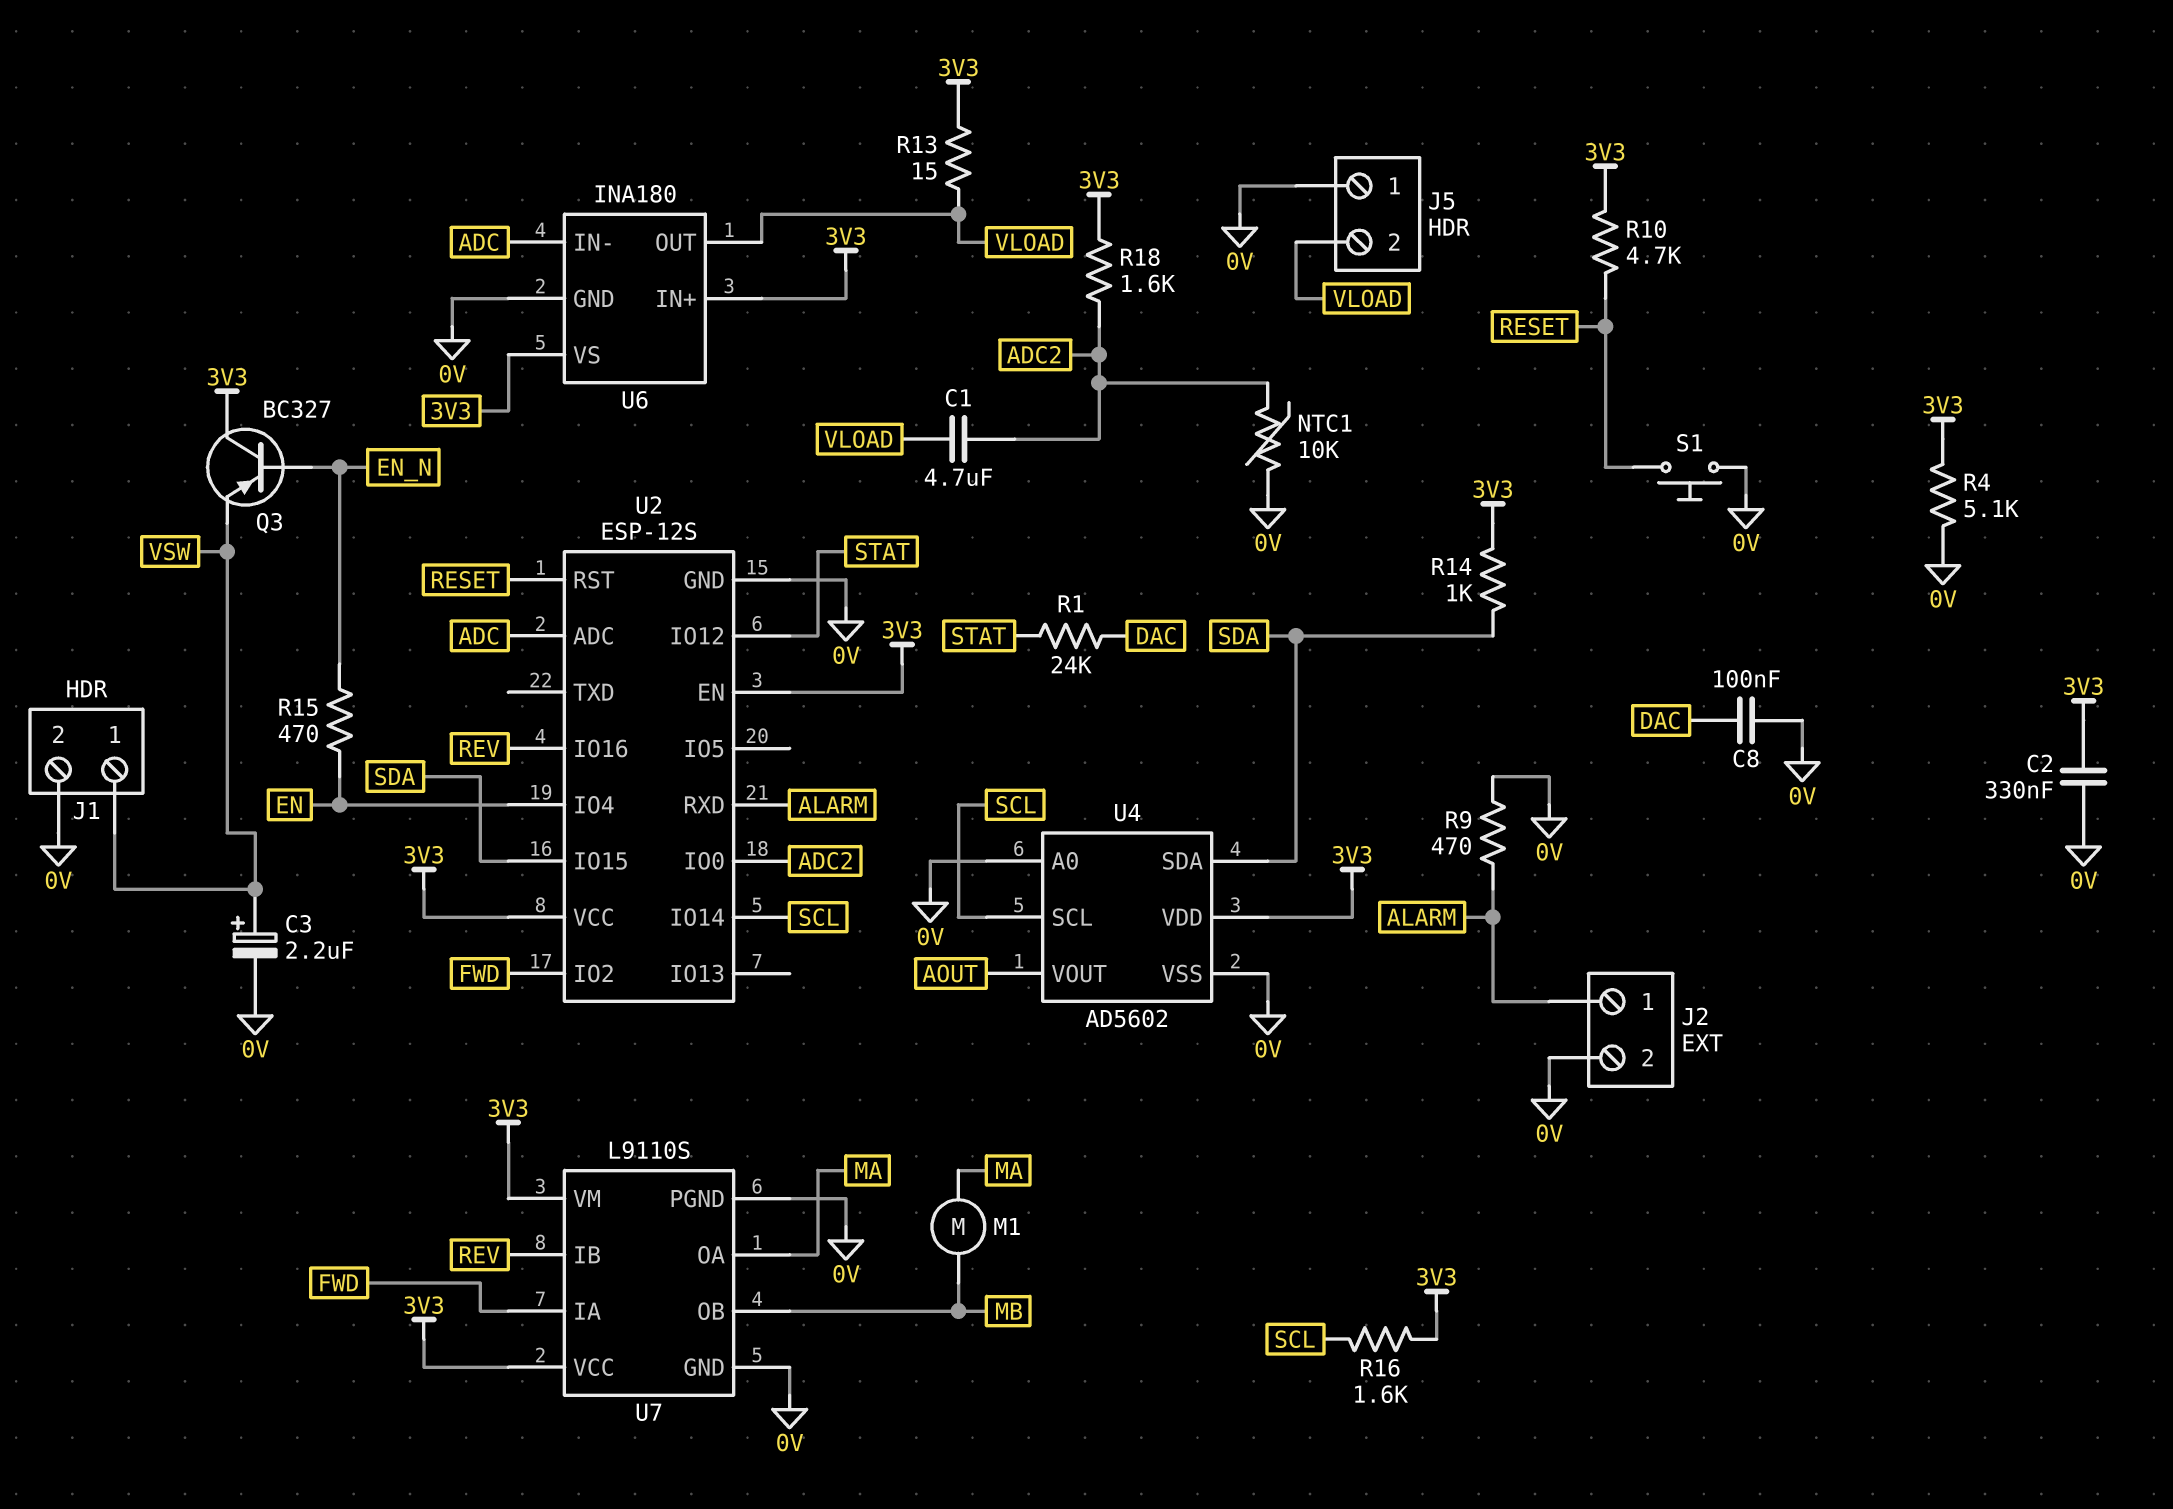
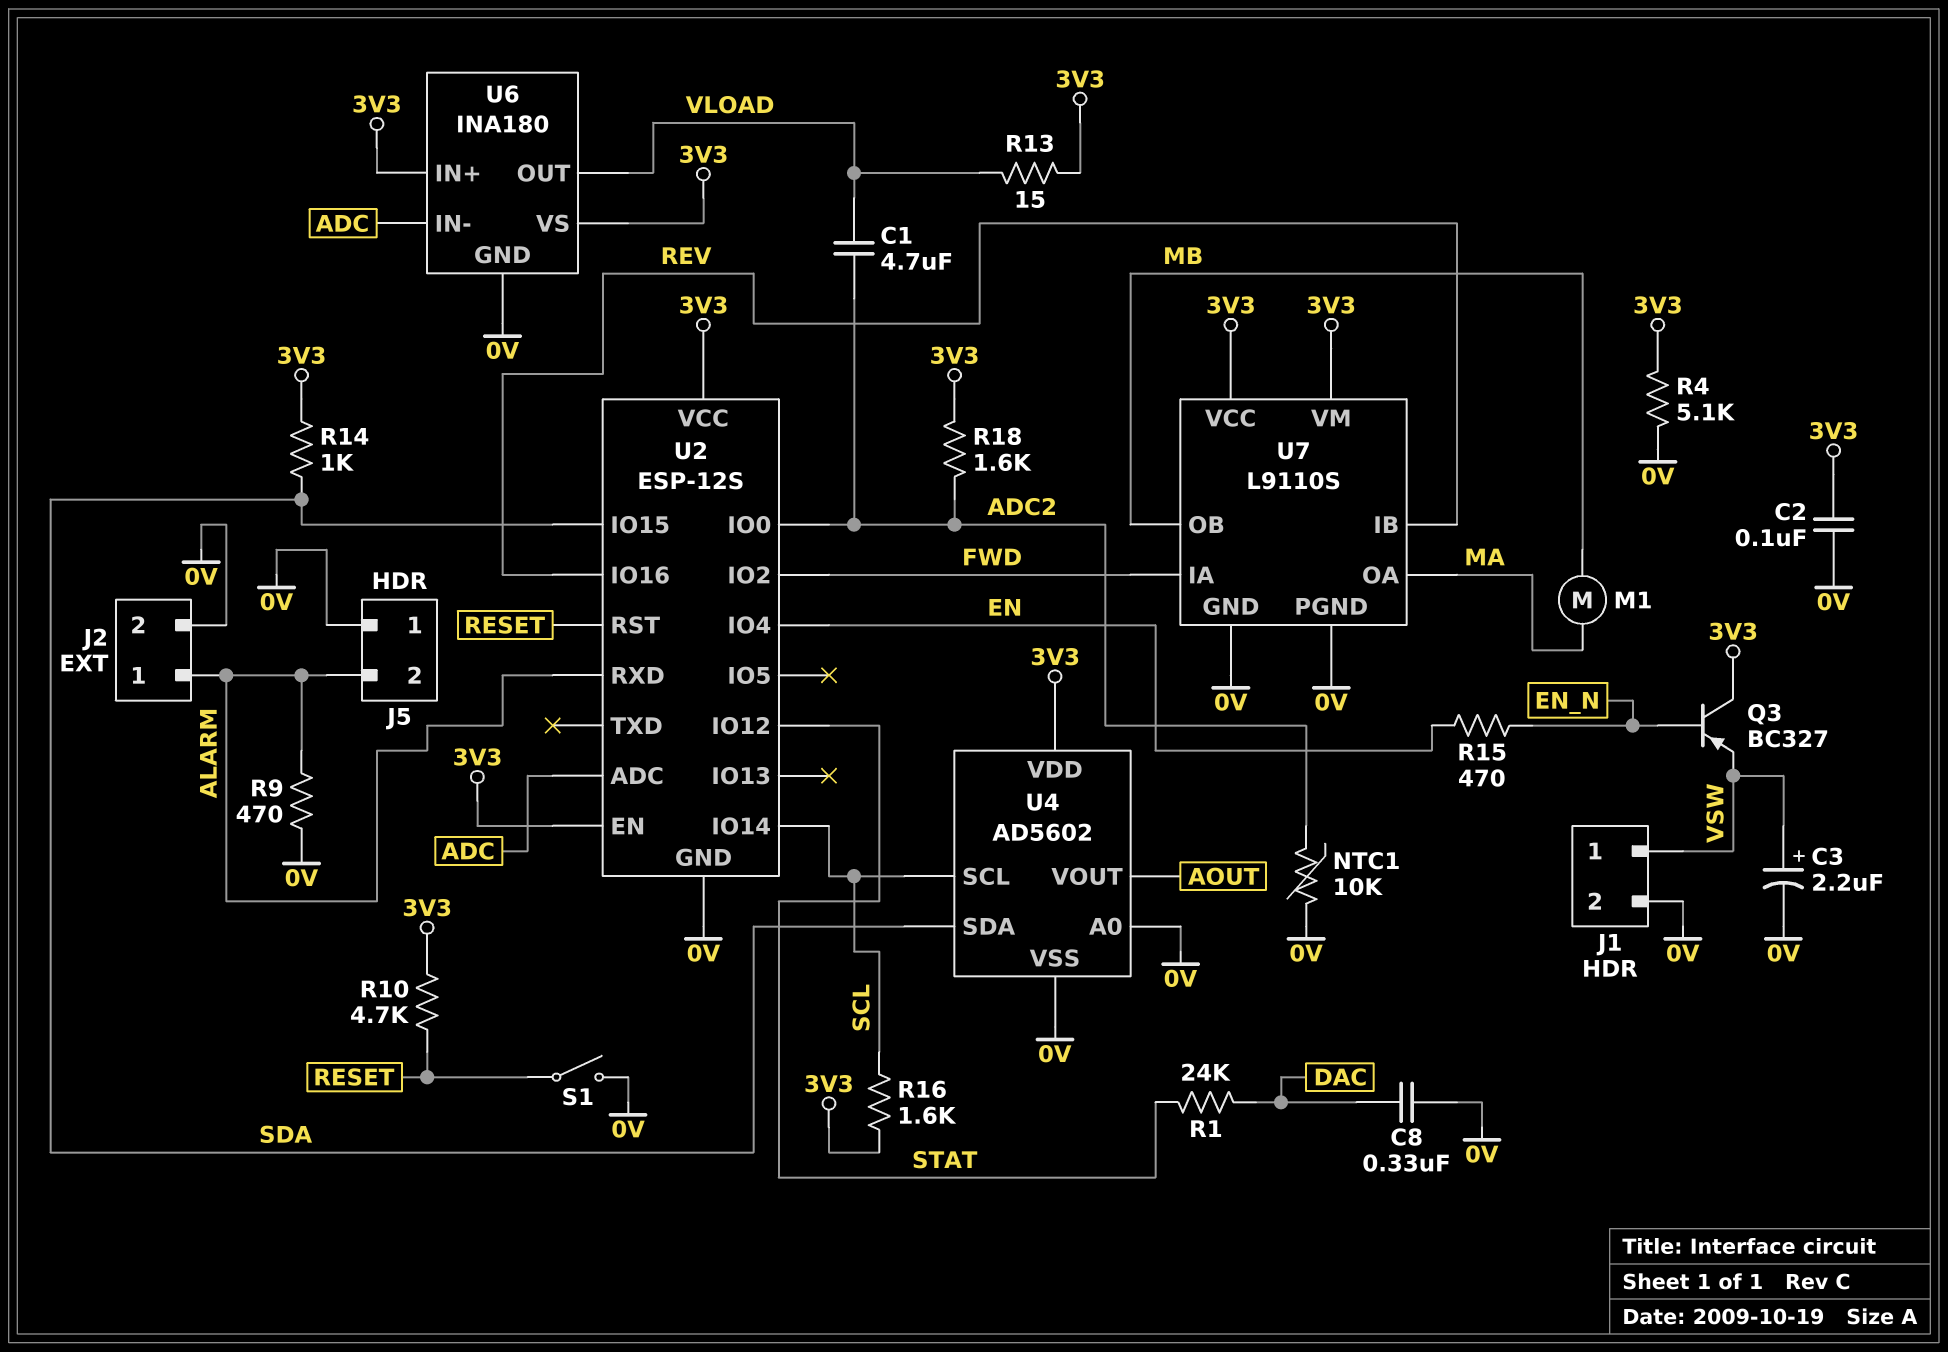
C2: 330nF (0V, 3V3) -> 100nF (0V, 3V3)
C8: 100nF (0V, DAC) -> 330nF (0V, DAC)
J5 pin 2: VLOAD -> ALARM
S1: button (0V, RESET) -> switch (0V, RESET)

